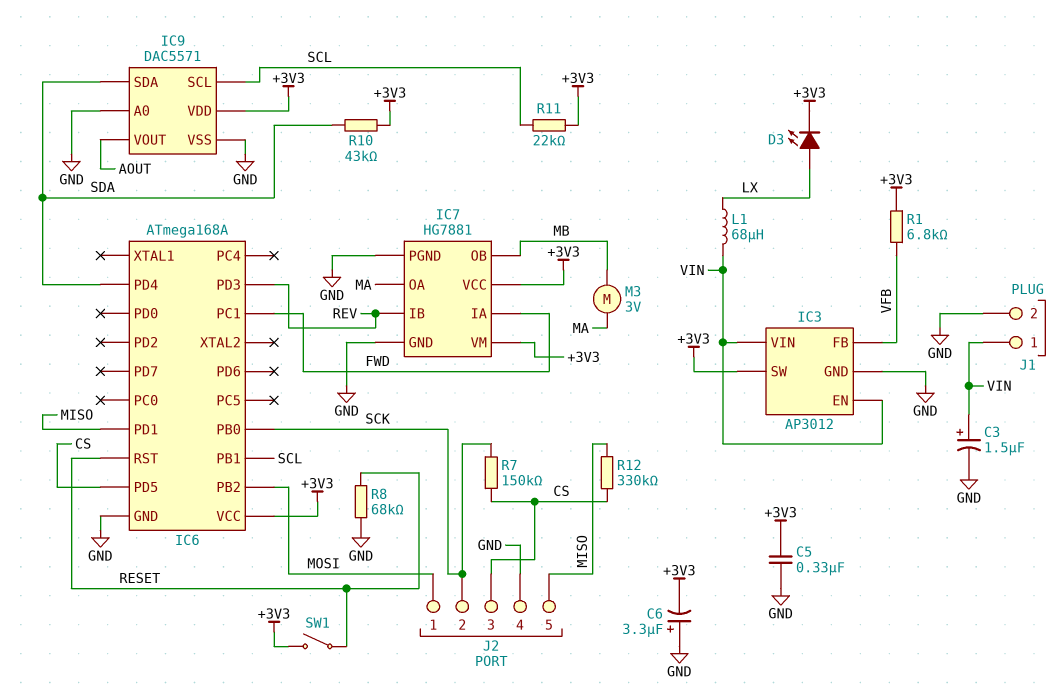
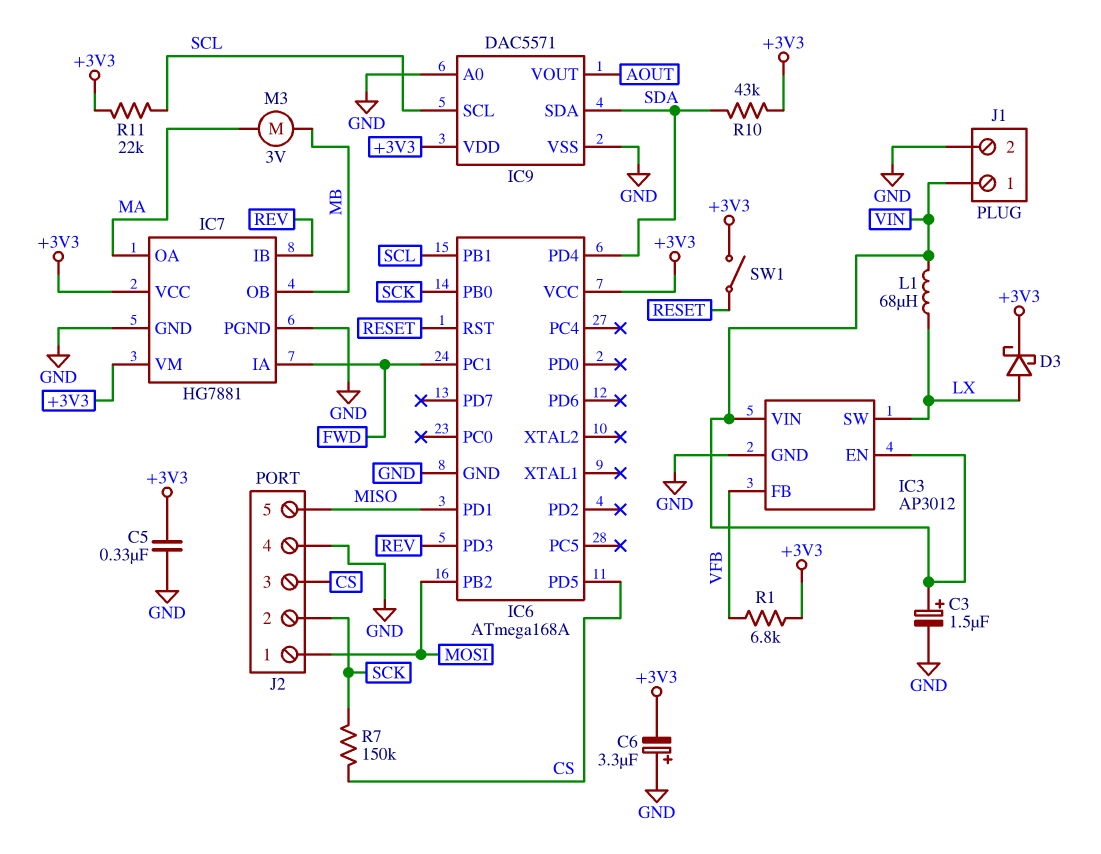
D3: LED (A LX, K +3V3) -> schottky (A LX, K +3V3)
IC3 pin SW: +3V3 -> LX
R8: 68k (GND, RESET) -> none
R12: 330k (CS, MISO) -> none

